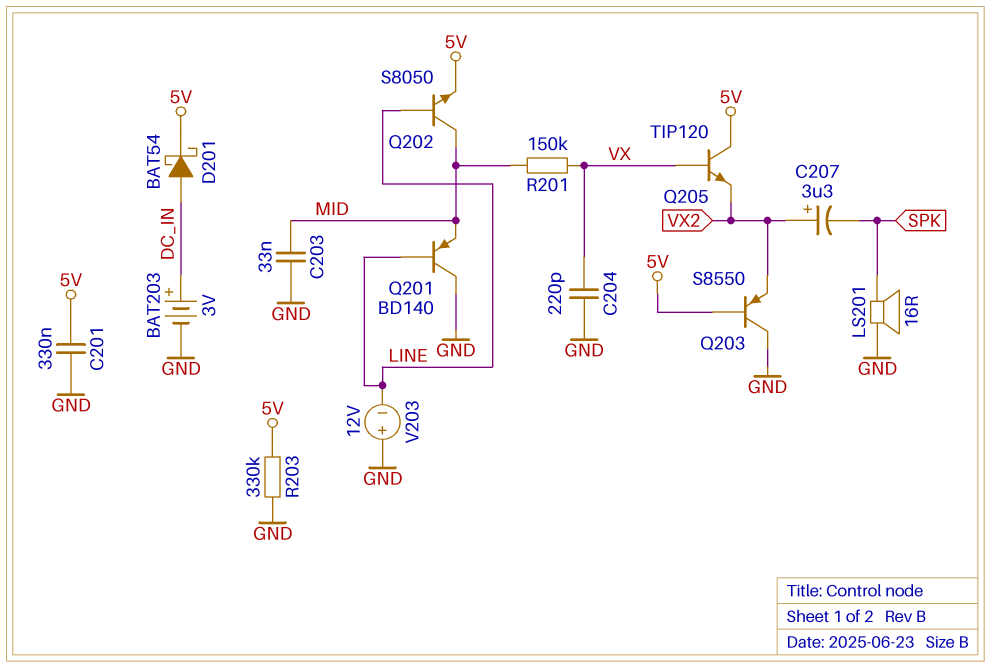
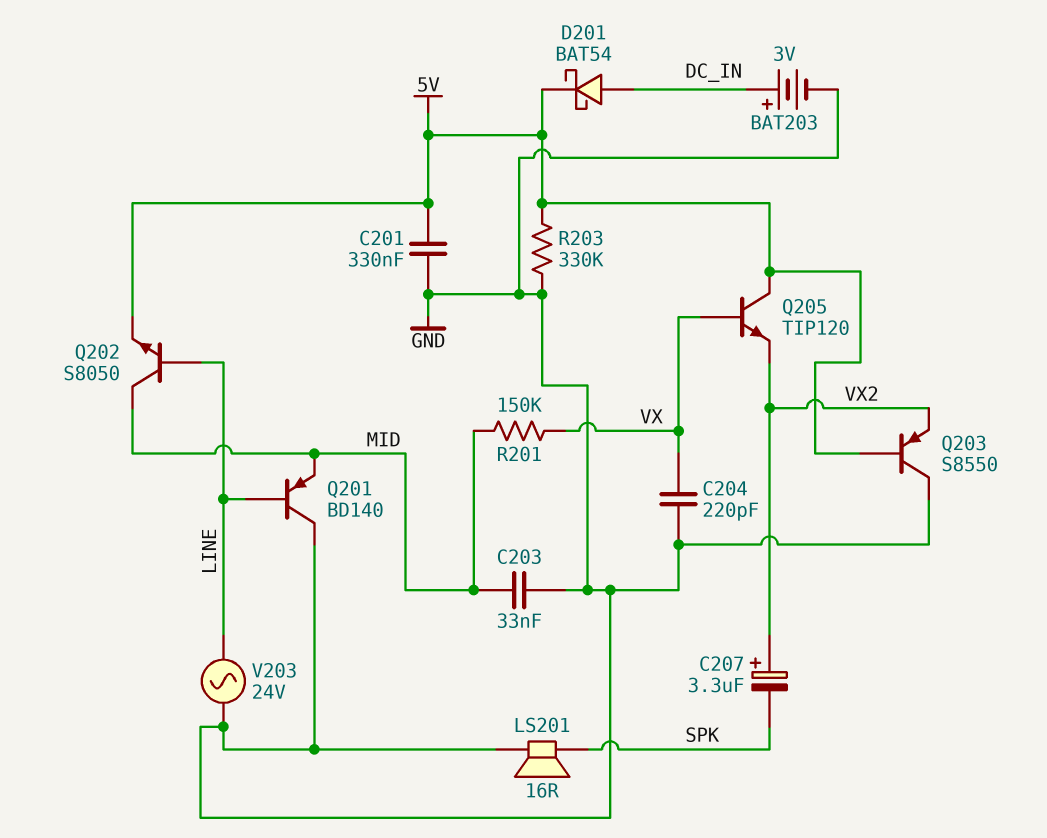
V203: 12V (plus GND, minus LINE) -> AC 24V (GND, LINE)

